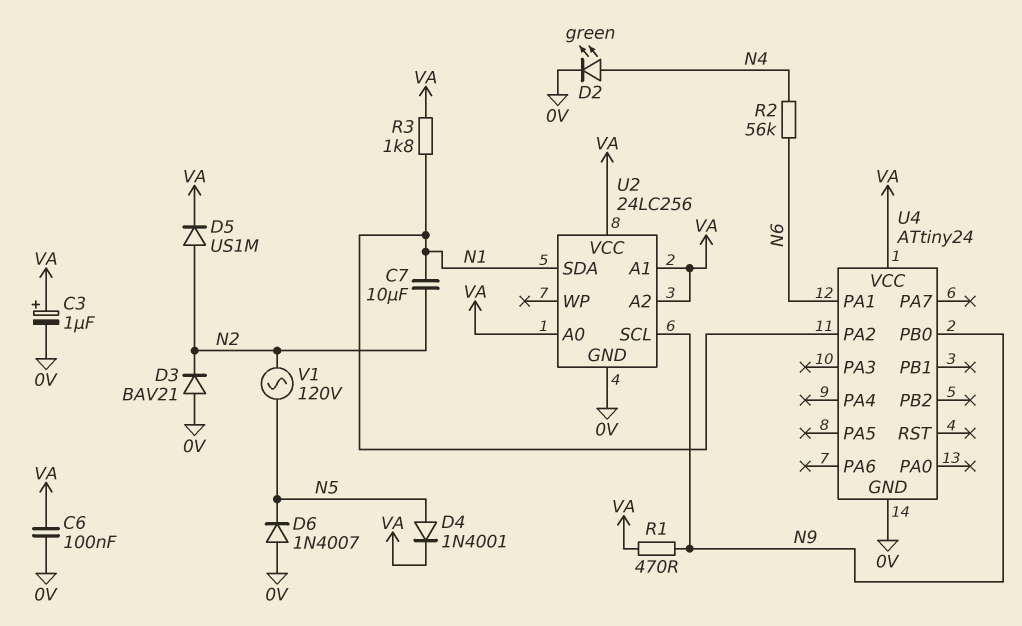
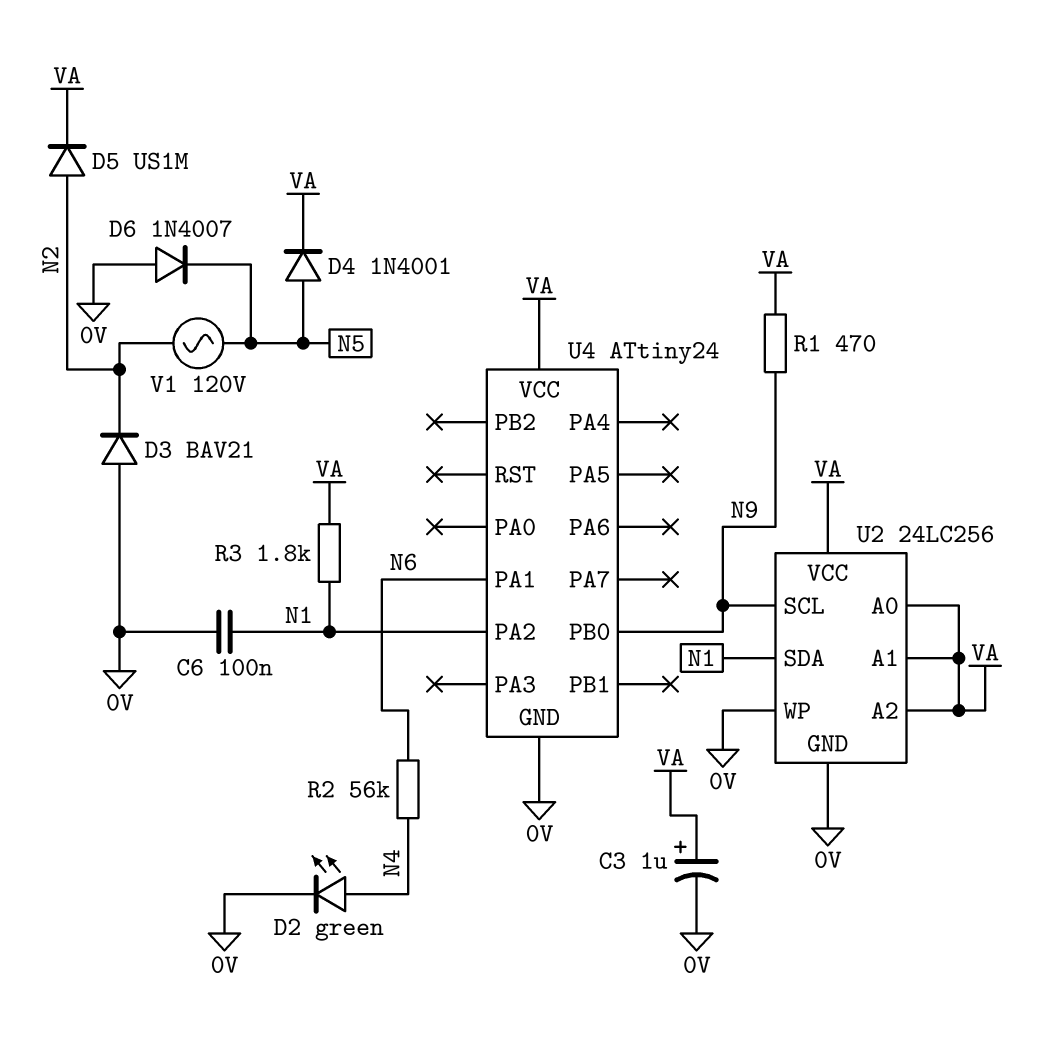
C6: 100nF (0V, VA) -> 100nF (0V, N1)
C7: 10uF (N1, N2) -> none
U2 pin WP: none -> 0V

